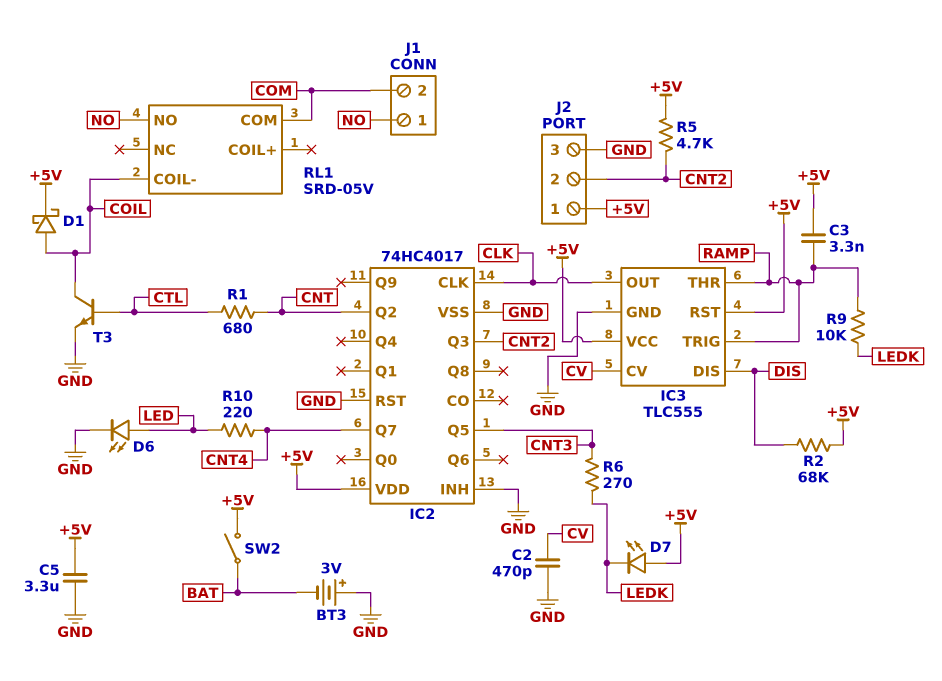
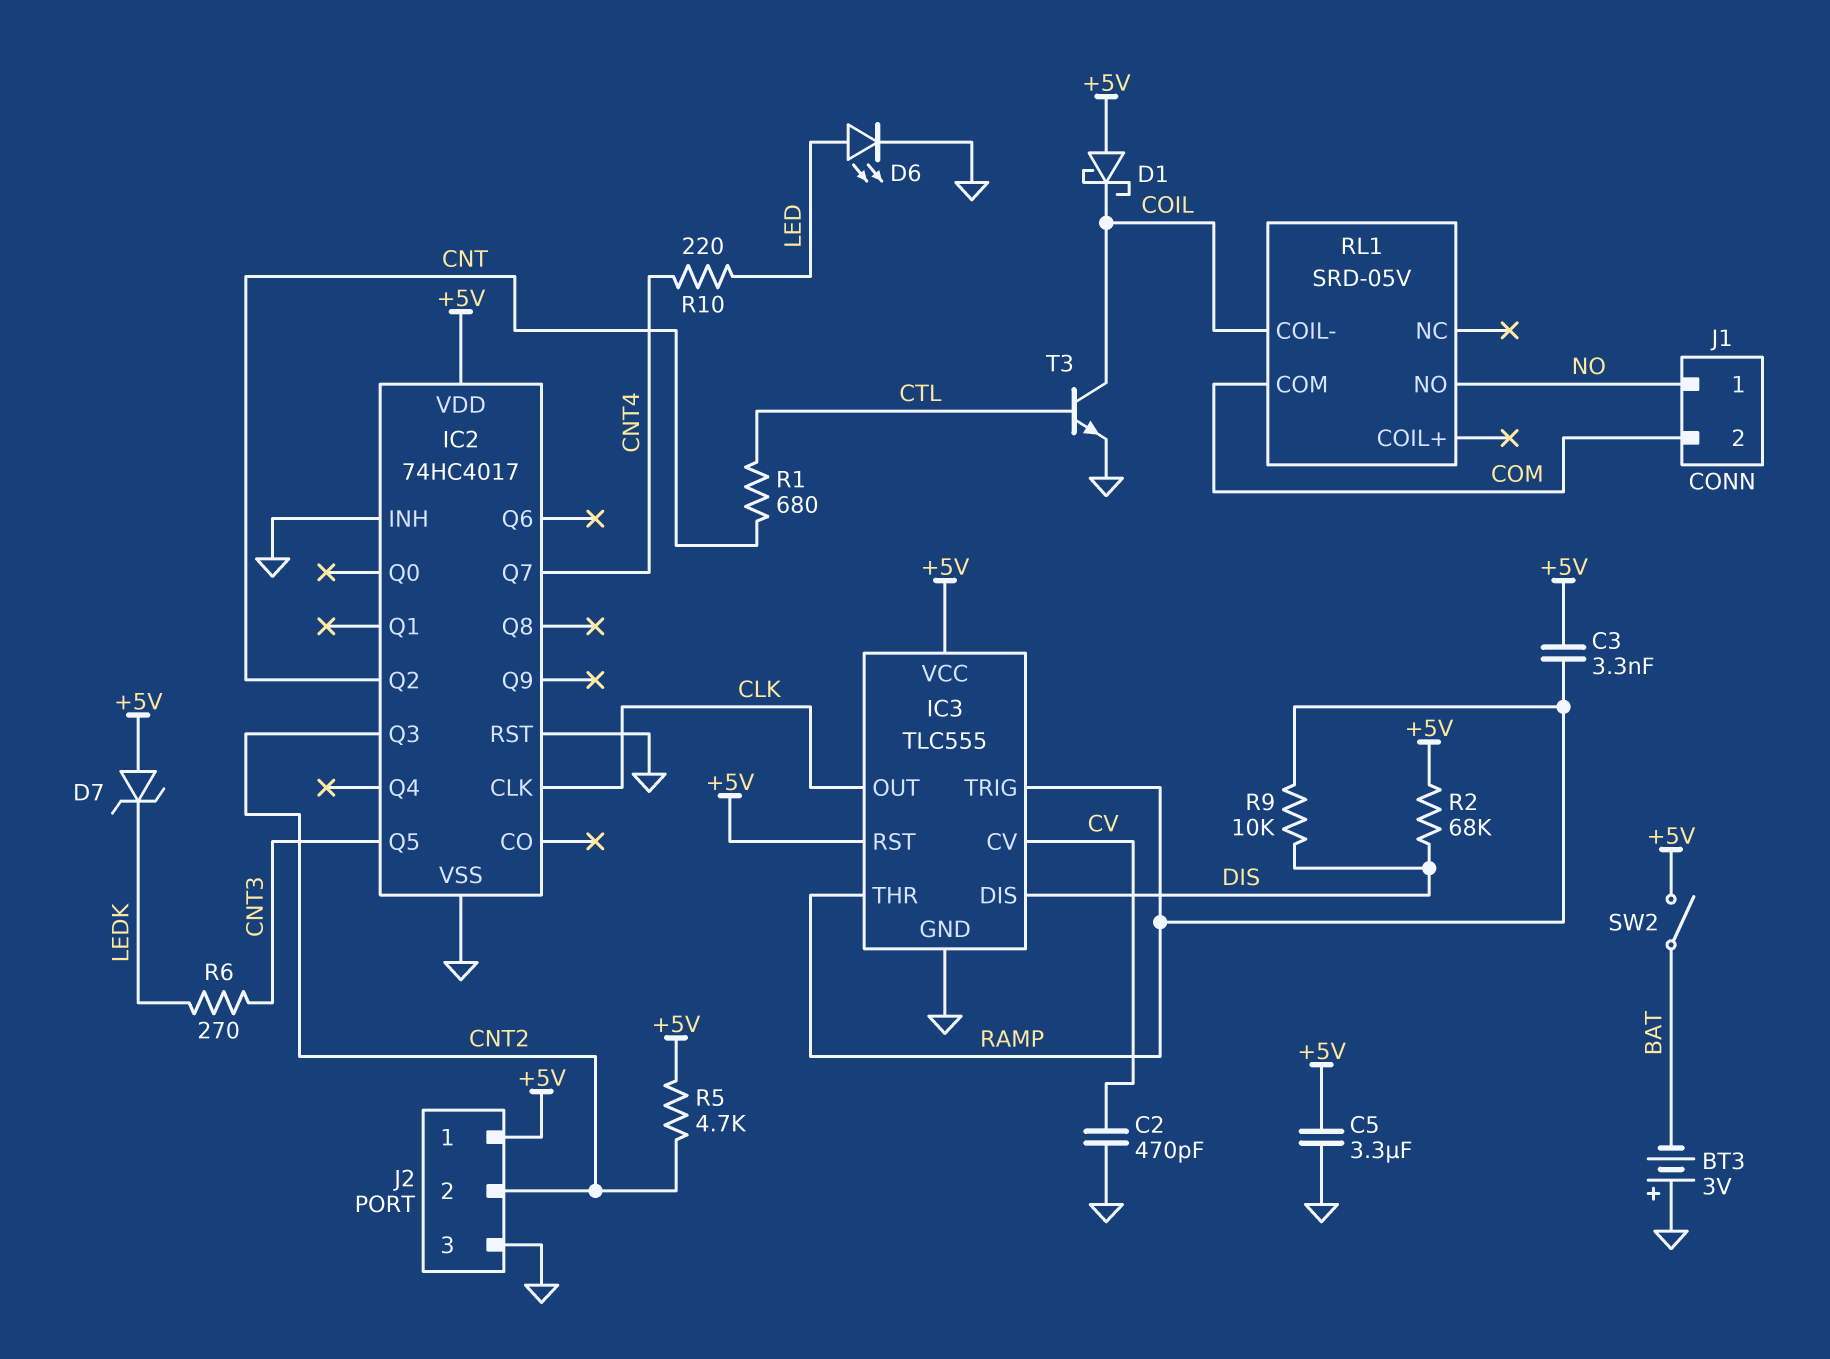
D1: schottky (A COIL, K +5V) -> schottky (A +5V, K COIL)
D7: LED (A +5V, K LEDK) -> zener (A +5V, K LEDK)
R9: 10k (LEDK, RAMP) -> 10k (DIS, RAMP)

